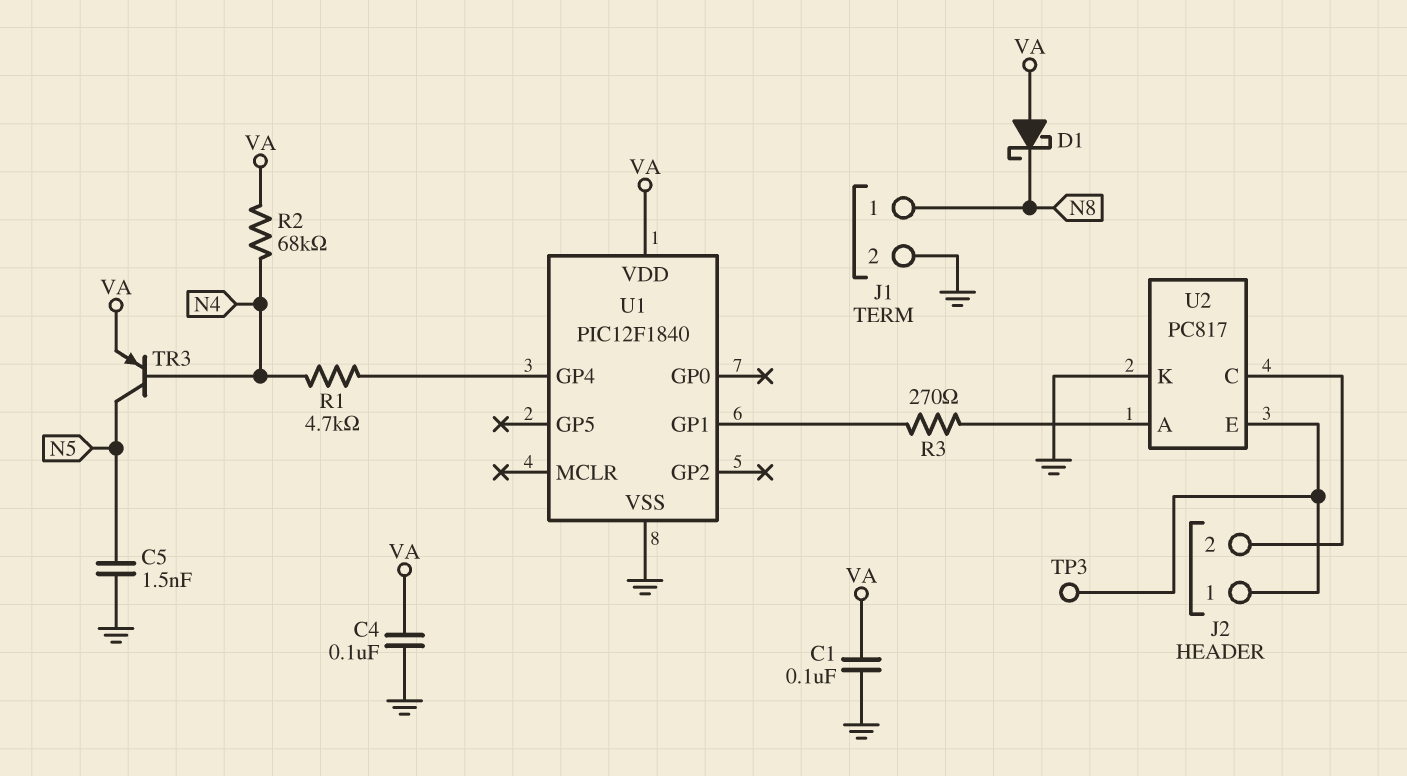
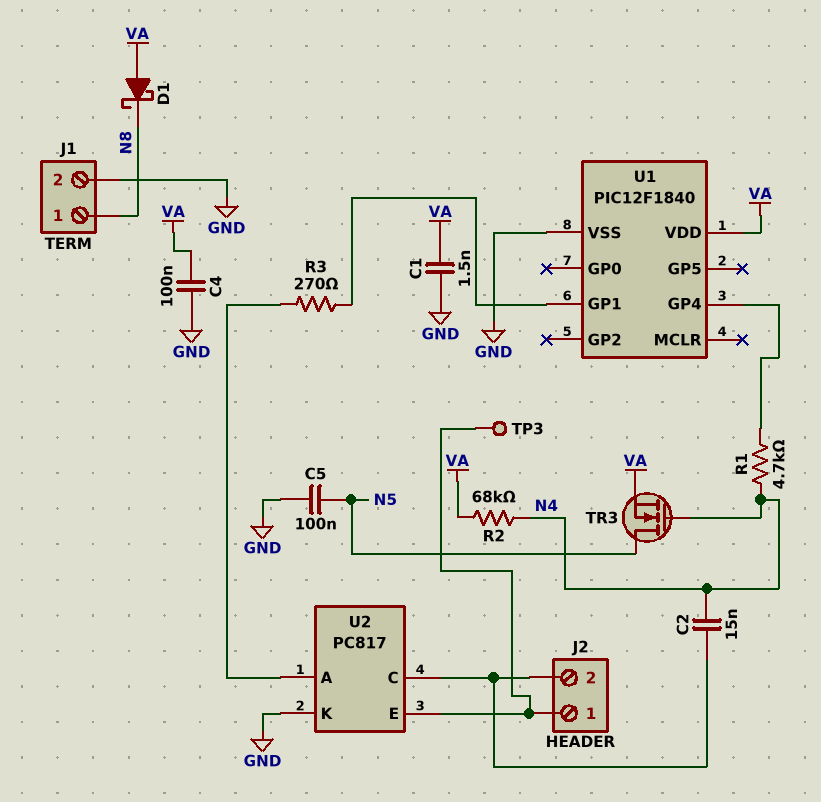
C1: 100nF (GND, VA) -> 1.5nF (GND, VA)
C2: none -> 15nF (J2/2, N4)
C5: 1.5nF (GND, N5) -> 100nF (GND, N5)
TR3: PNP (B N4, C N5, E VA) -> NMOS (G N4, D N5, S VA)

